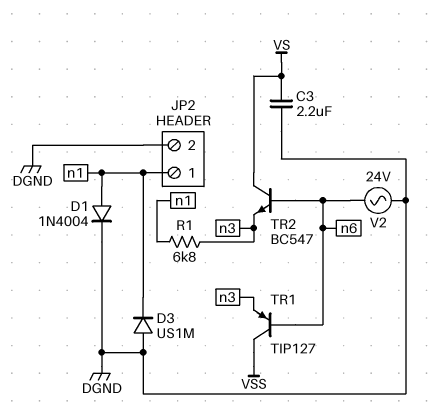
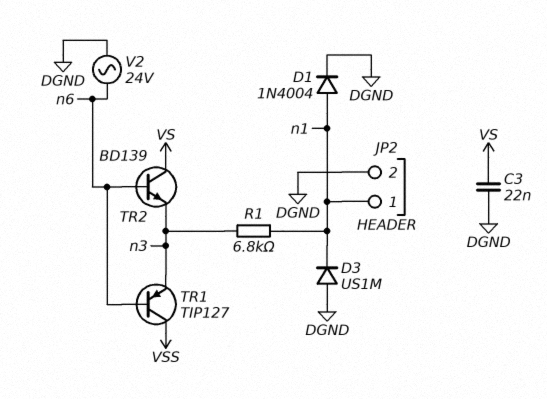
C3: 2.2uF (DGND, VS) -> 22nF (DGND, VS)
TR2: NPN BC547 (B n6, C VS, E n3) -> NPN BD139 (B n6, C VS, E n3)

